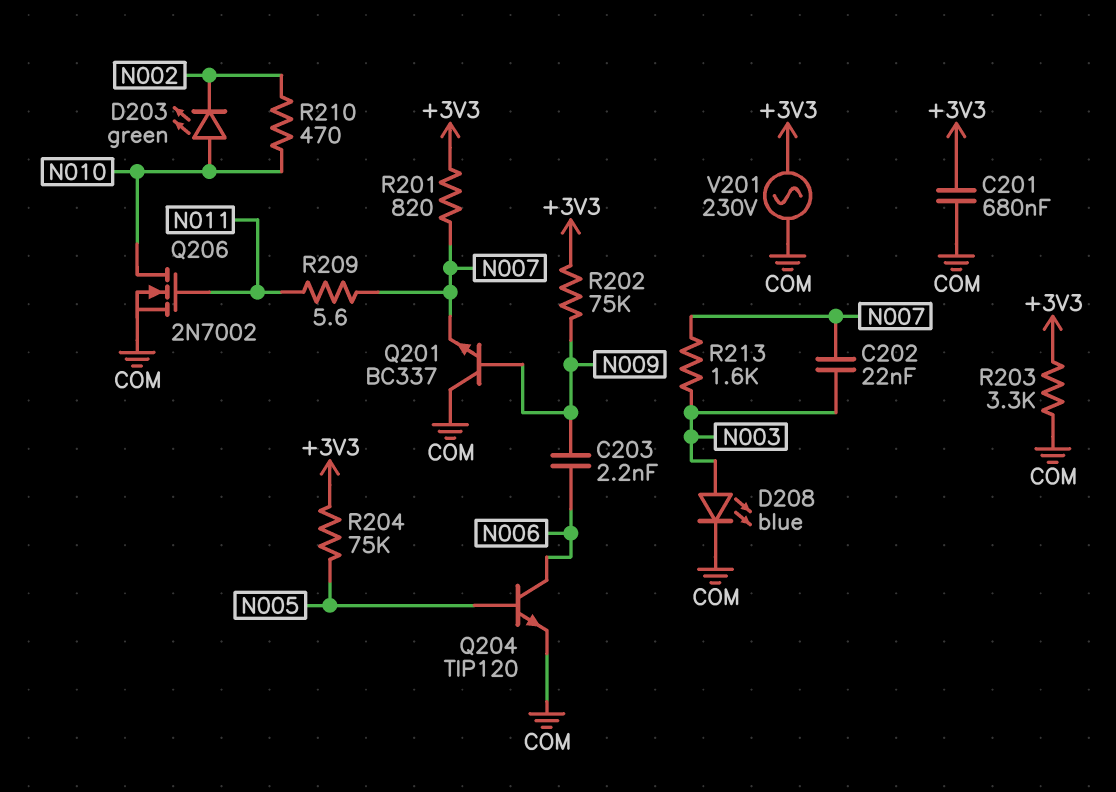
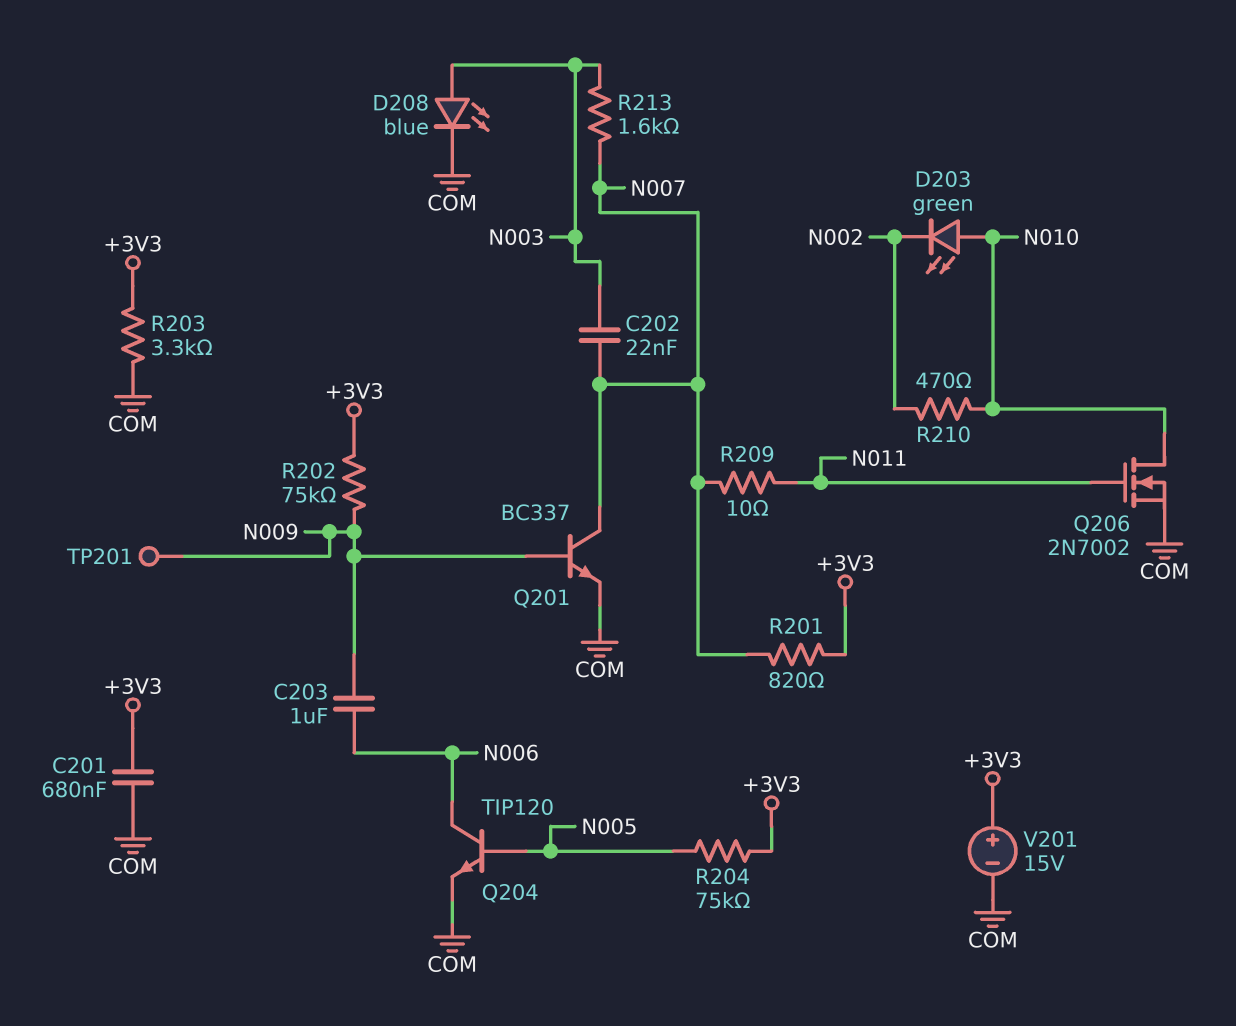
C203: 2.2nF (N006, N009) -> 1uF (N006, N009)
Q201: NPN BC337 (B N009, C COM, E N007) -> NPN BC337 (B N009, C N007, E COM)
R209: 5.6 (N007, N011) -> 10 (N007, N011)
TP201: none -> test point (N009)
V201: AC 230V (+3V3, COM) -> 15V (plus +3V3, minus COM)

